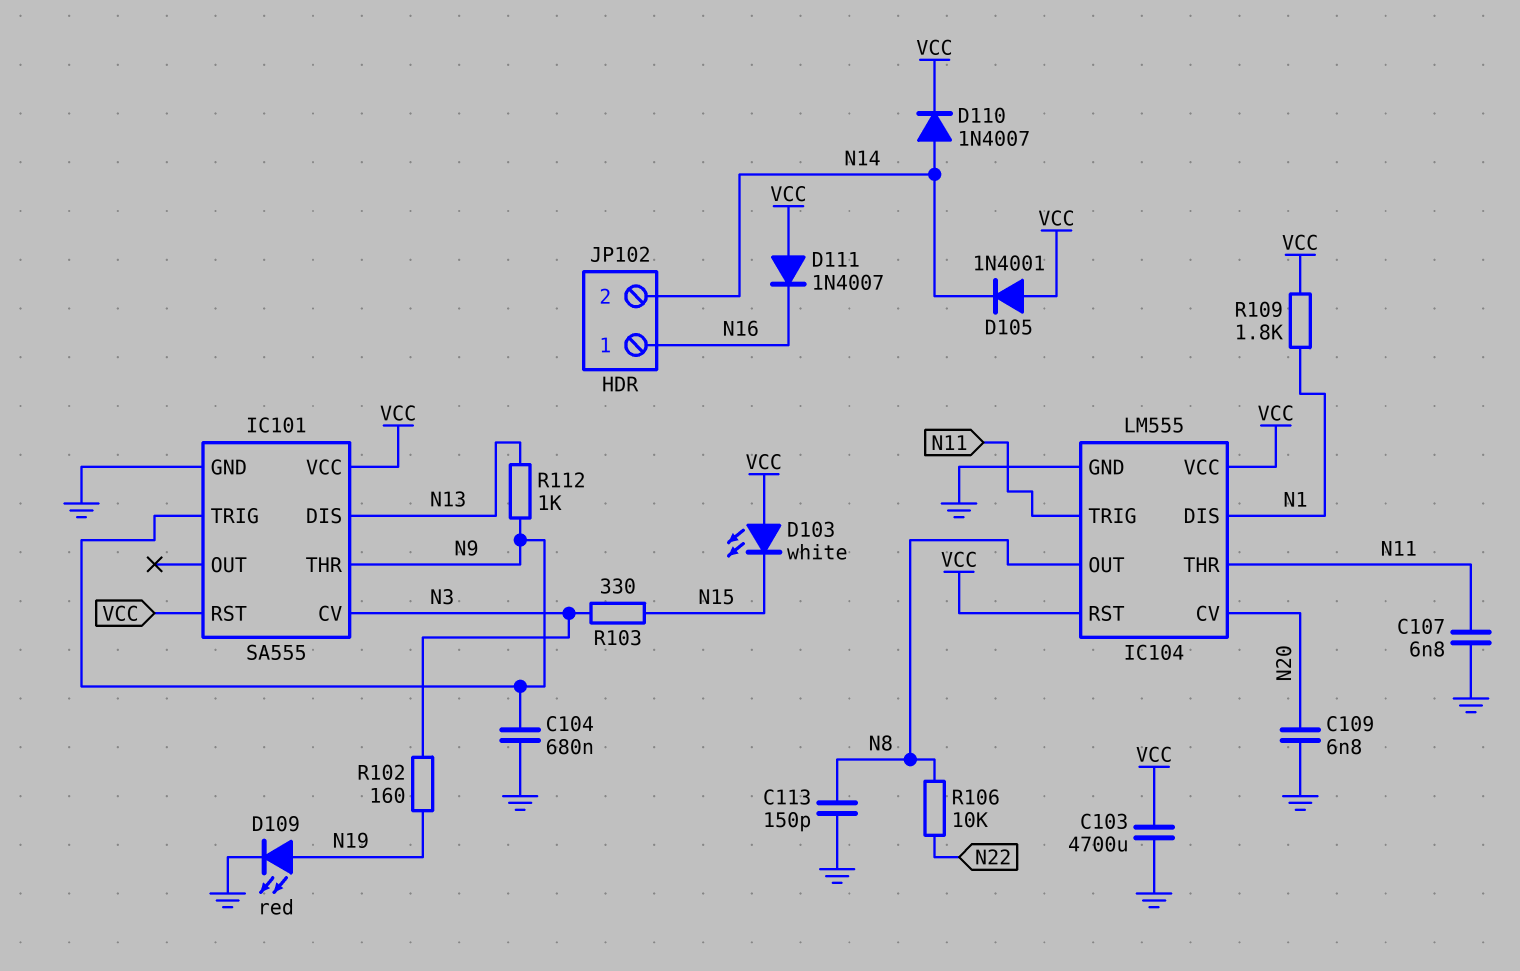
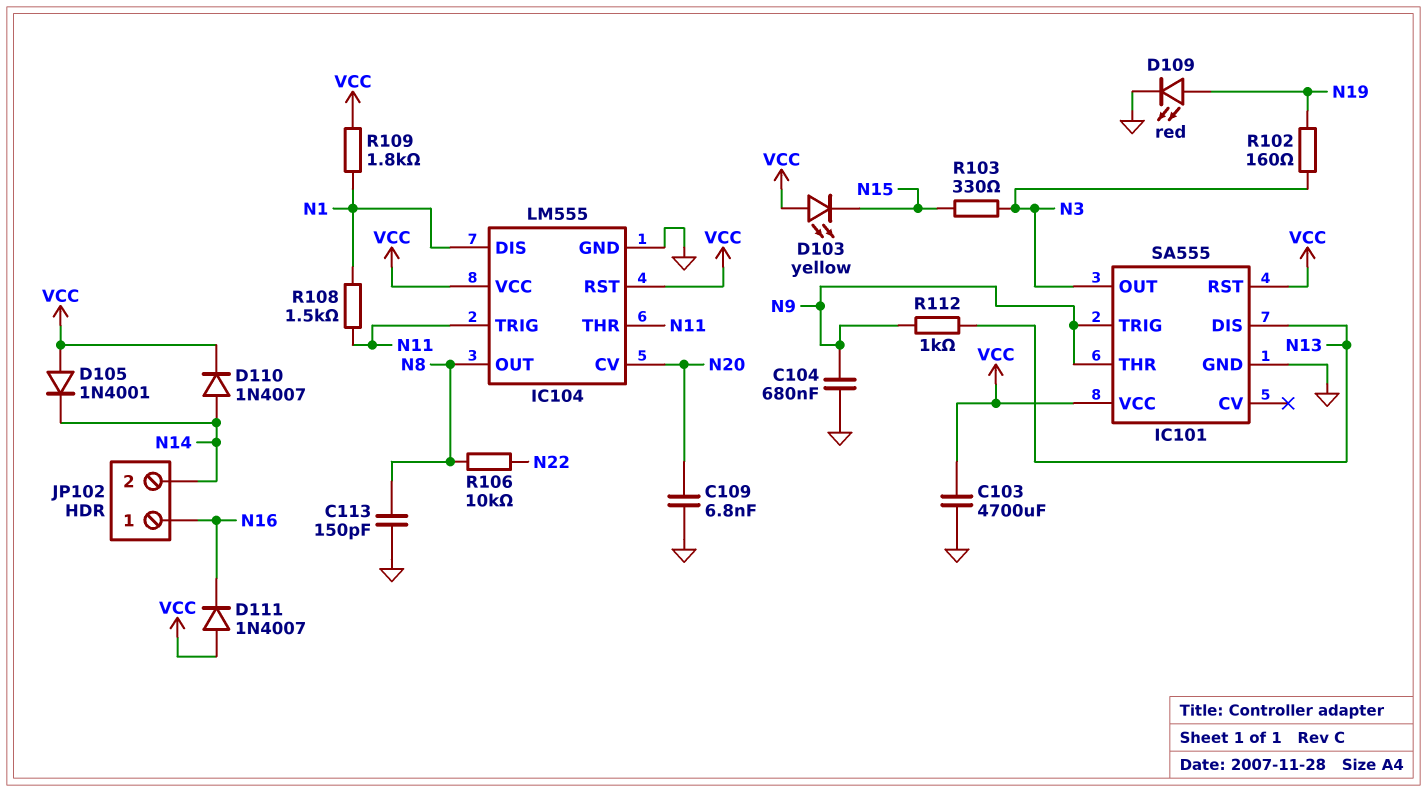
C107: 6.8nF (GND, N11) -> none
D103: LED white (A VCC, K N15) -> LED yellow (A VCC, K N15)
IC101 pin CV: N3 -> none
IC101 pin OUT: none -> N3
R108: none -> 1.5k (N1, N11)

